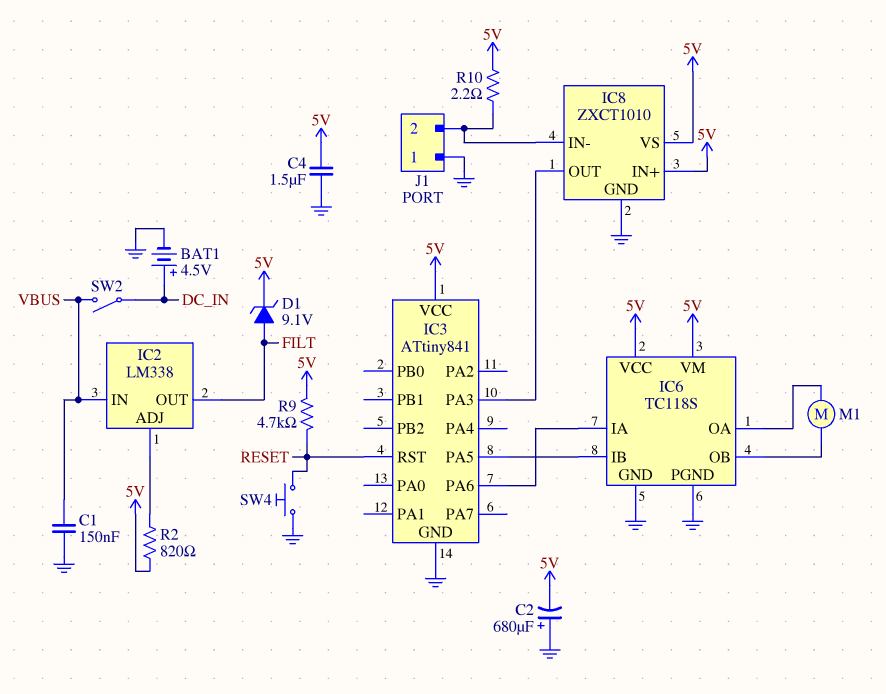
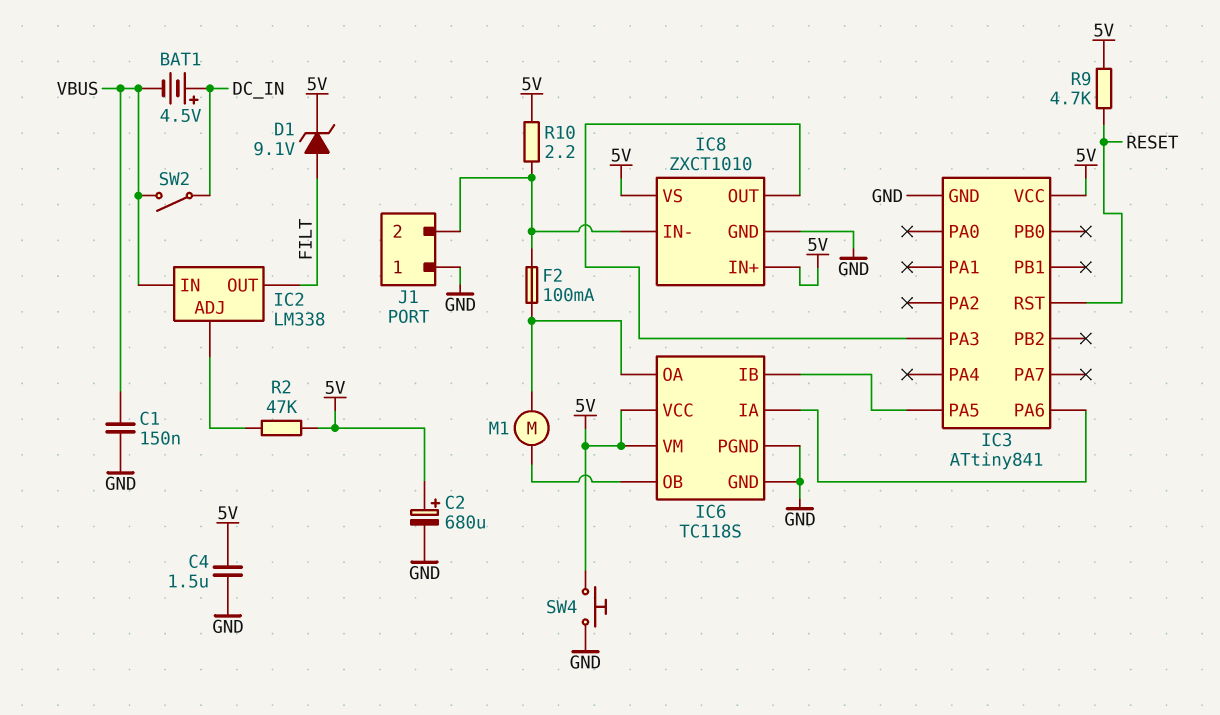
BAT1: 4.5V (plus DC_IN, minus GND) -> 4.5V (plus DC_IN, minus VBUS)
C2: 680uF (plus GND, minus 5V) -> 680uF (plus 5V, minus GND)
F2: none -> 100mA (IC6/OA, IC8/IN-)
R2: 820 (5V, IC2/ADJ) -> 47k (5V, IC2/ADJ)
SW4: button (GND, RESET) -> button (5V, GND)

